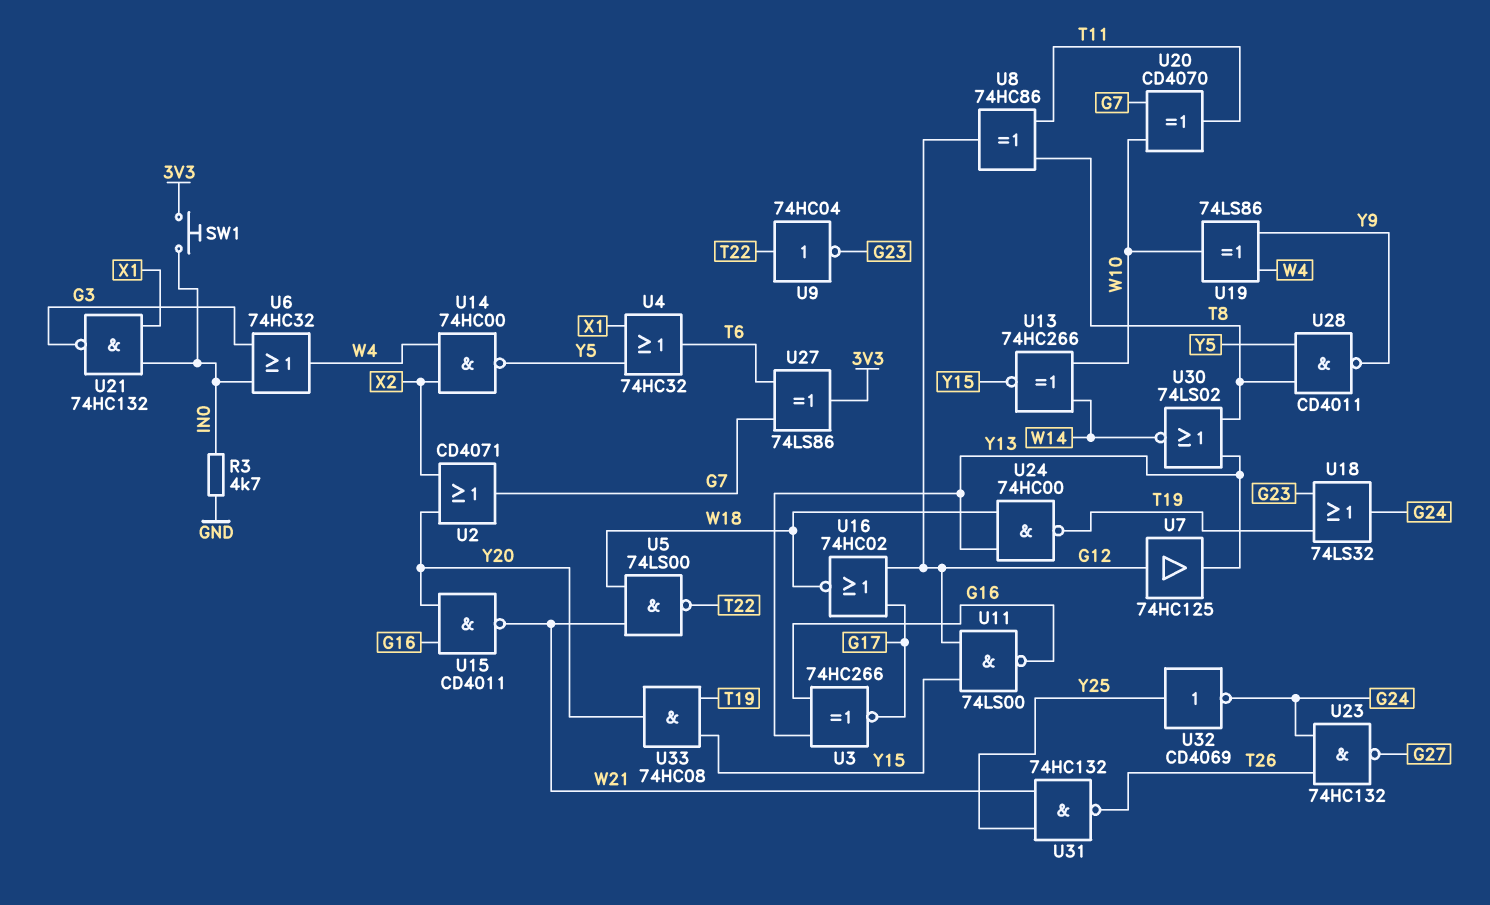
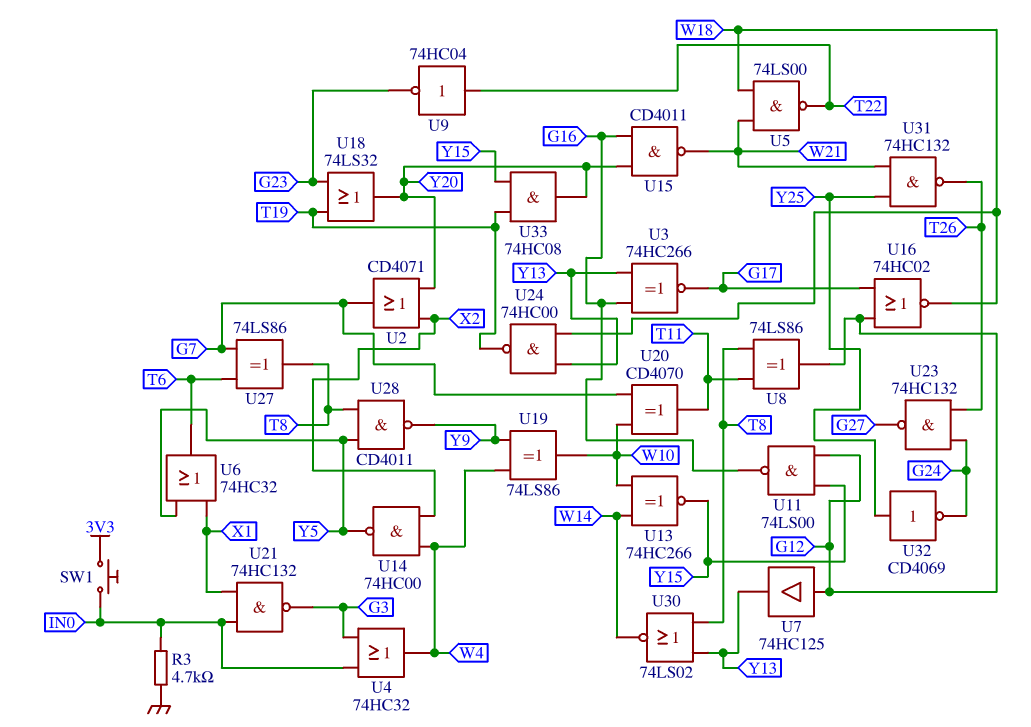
U4: OR 74HC32 (in X1, in Y5, out T6) -> OR 74HC32 (in G3, in IN0, out W4)
U6: OR 74HC32 (in G3, in IN0, out W4) -> OR 74HC32 (in X1, in Y5, out T6)
U8: XOR 74HC86 (in T8, in T11, out G12) -> XOR 74LS86 (in T8, in T11, out G12)
U18: OR 74LS32 (in G23, in T19, out G24) -> OR 74LS32 (in G23, in T19, out Y20)
U27: XOR 74LS86 (in G7, in T6, out 3V3) -> XOR 74LS86 (in G7, in T6, out T8)

